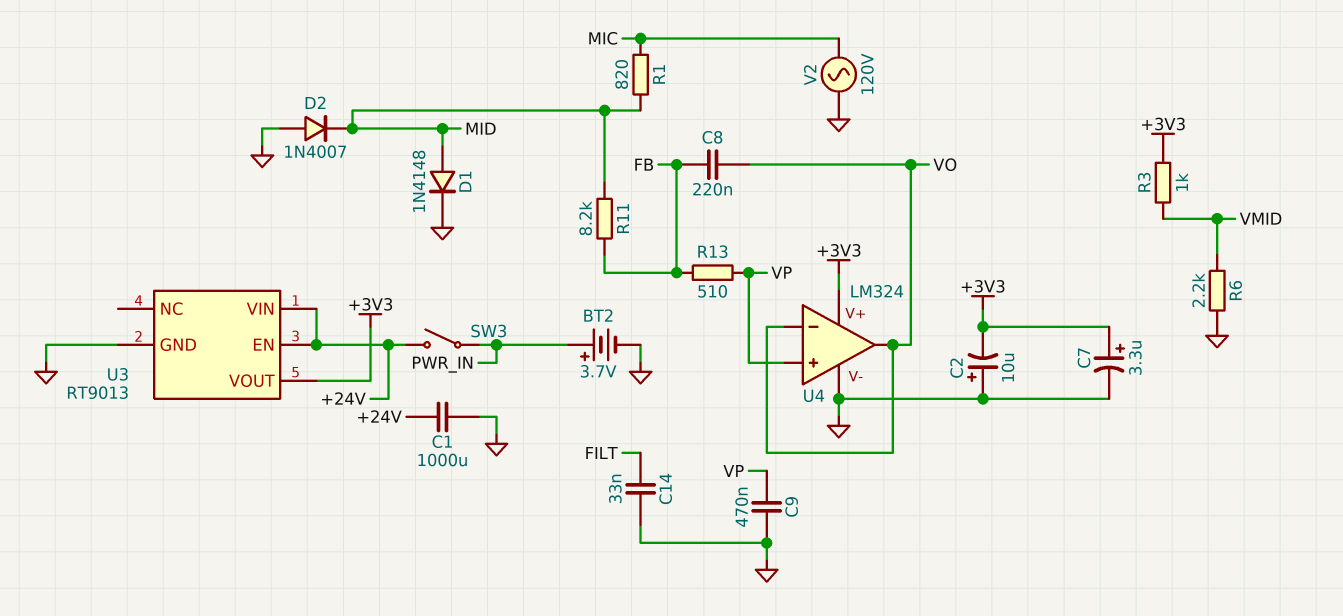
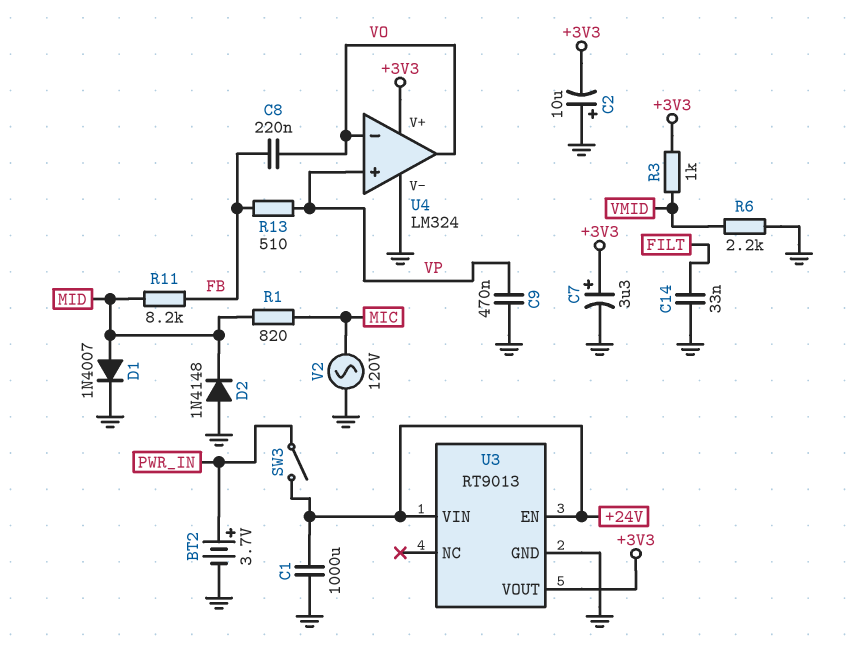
D1: diode 1N4148 (A MID, K GND) -> diode 1N4007 (A MID, K GND)
D2: diode 1N4007 (A GND, K MID) -> diode 1N4148 (A GND, K MID)

